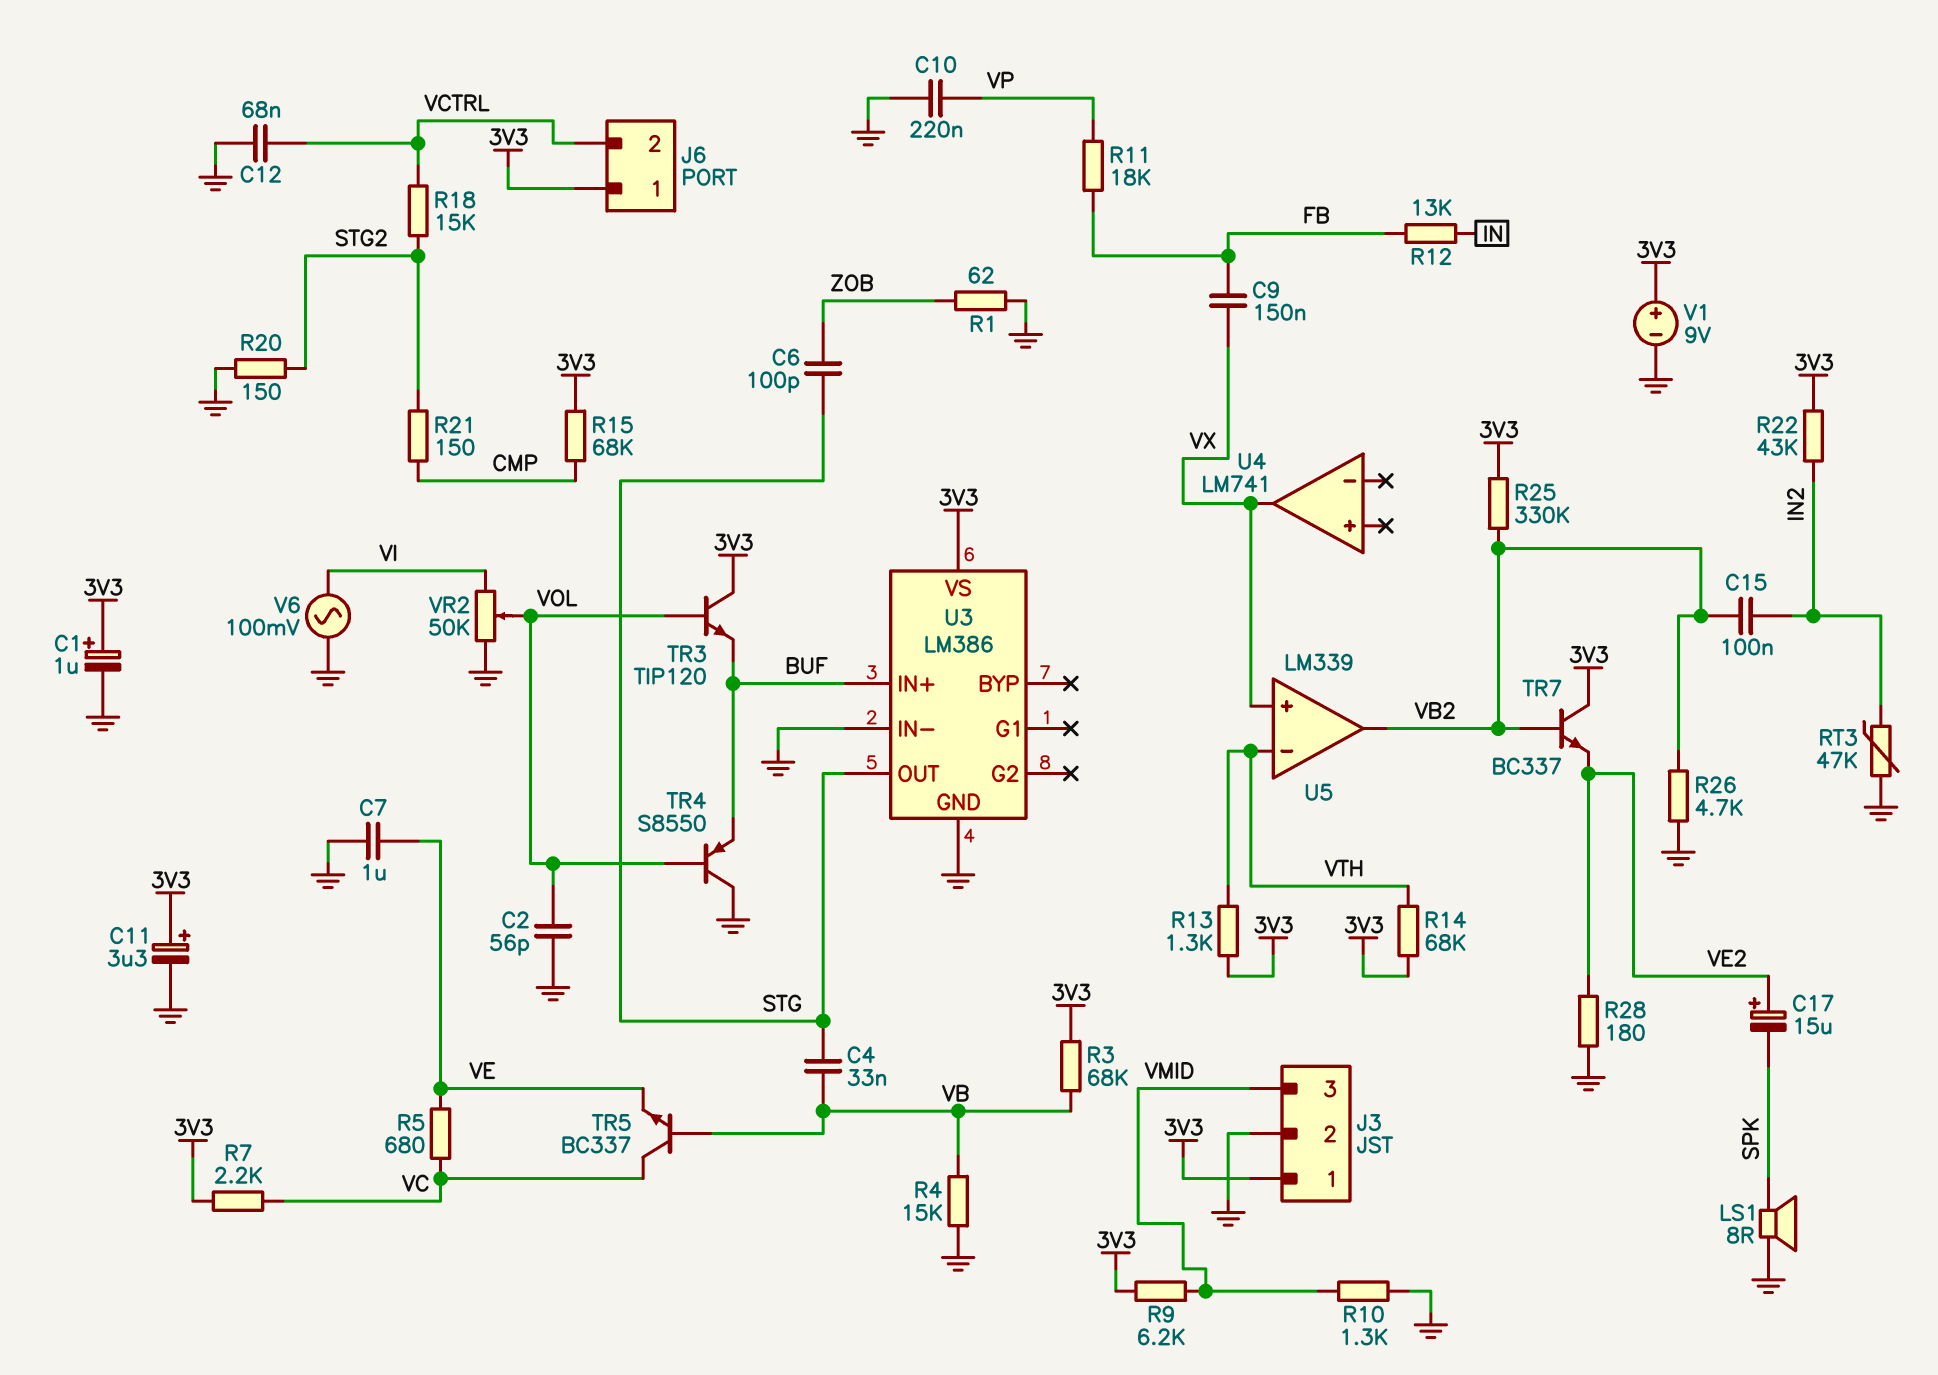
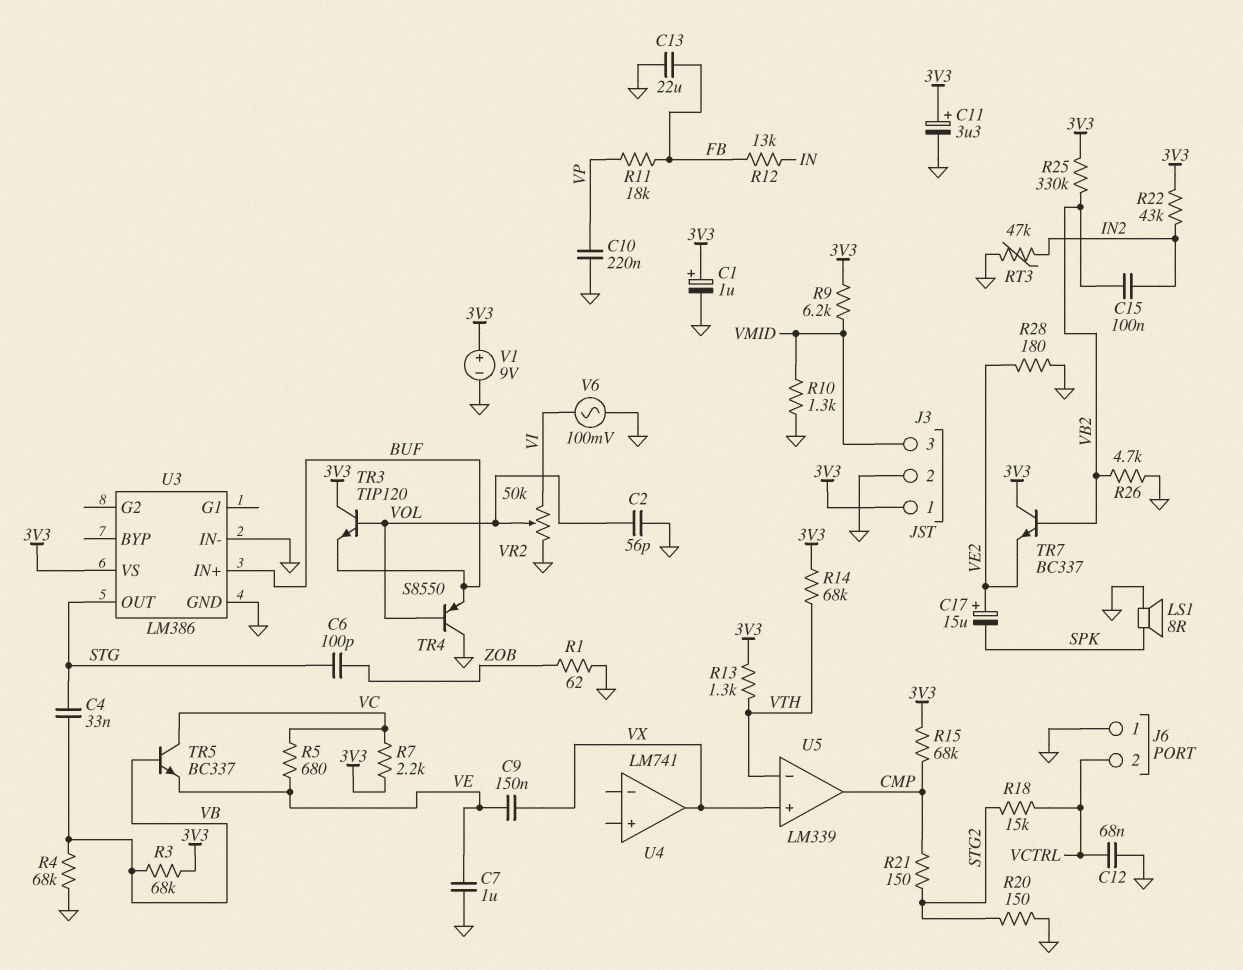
C9: 150nF (FB, VX) -> 150nF (VE, VX)
C13: none -> 22uF (FB, GND)
J6 pin 1: 3V3 -> GND
R4: 15k (GND, VB) -> 68k (GND, VB)
U5 pin out: VB2 -> CMP

